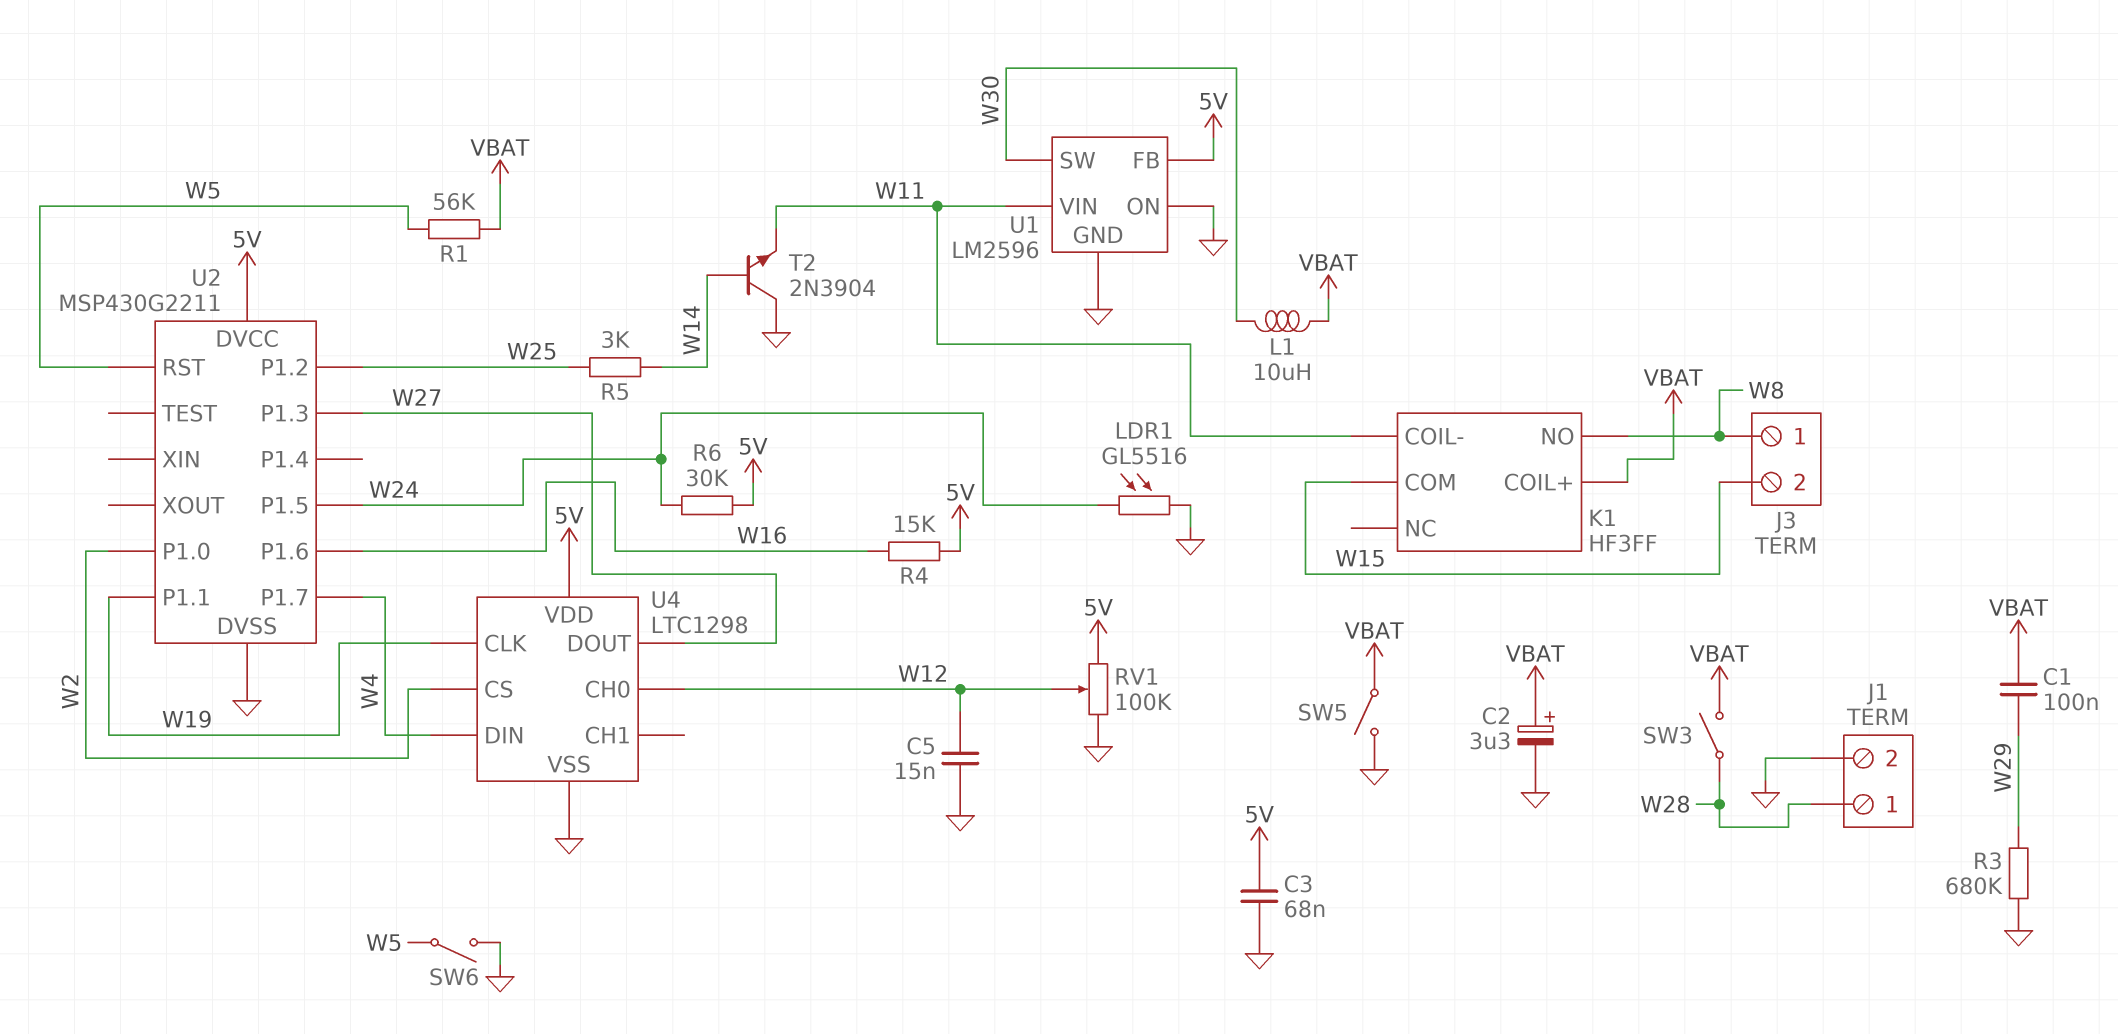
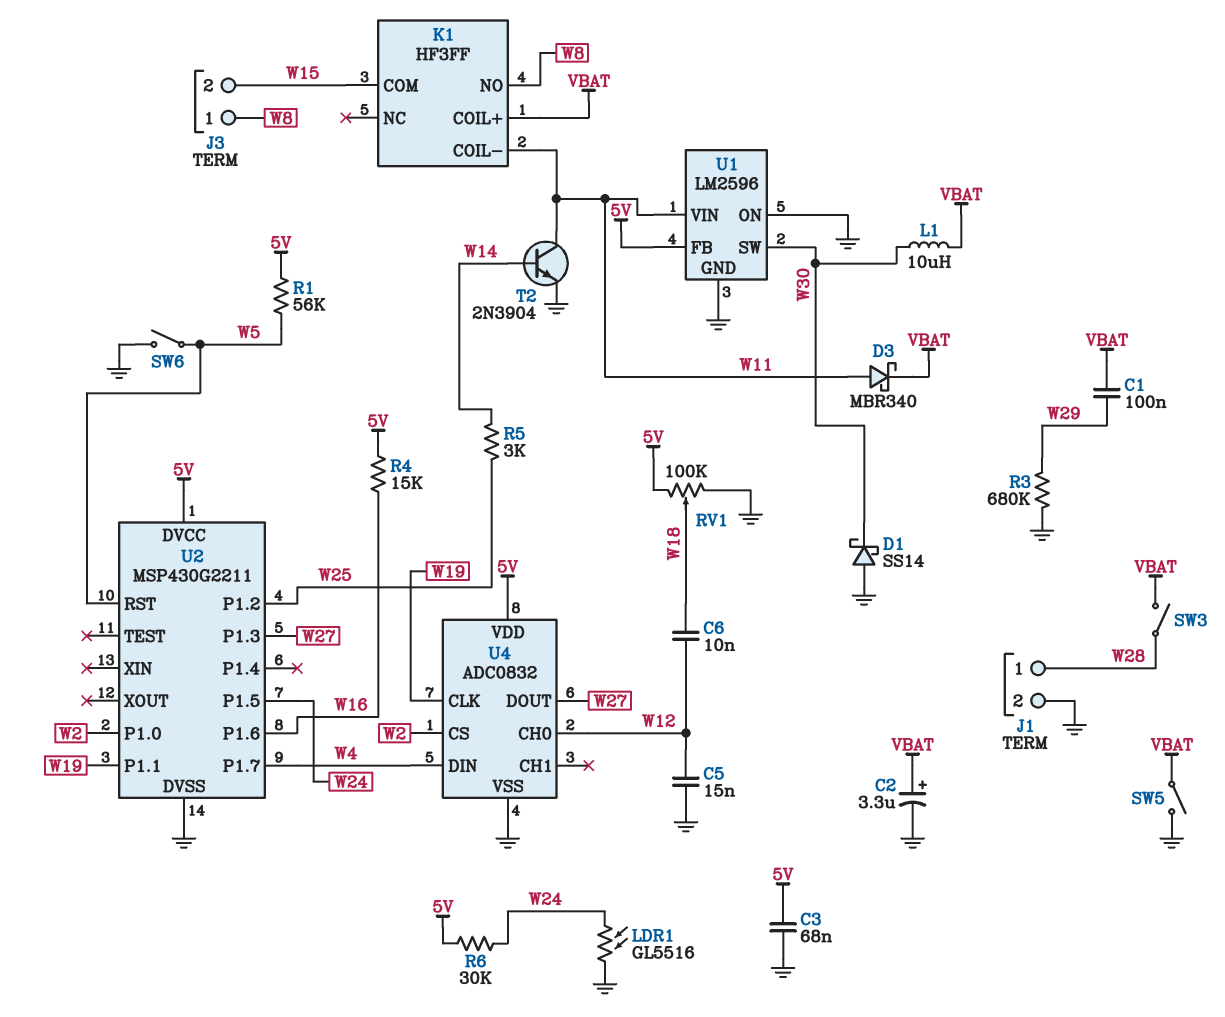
C6: none -> 10nF (W12, W18)
D1: none -> schottky SS14 (A GND, K W30)
D3: none -> schottky MBR340 (A W11, K VBAT)
R1: 56k (VBAT, W5) -> 56k (5V, W5)
RV1: 100k (5V, GND, wiper W12) -> 100k (5V, GND, wiper W18)
T2: NPN 2N3904 (B W14, C GND, E W11) -> NPN 2N3904 (B W14, C W11, E GND)
U4: LTC1298 -> ADC0832

